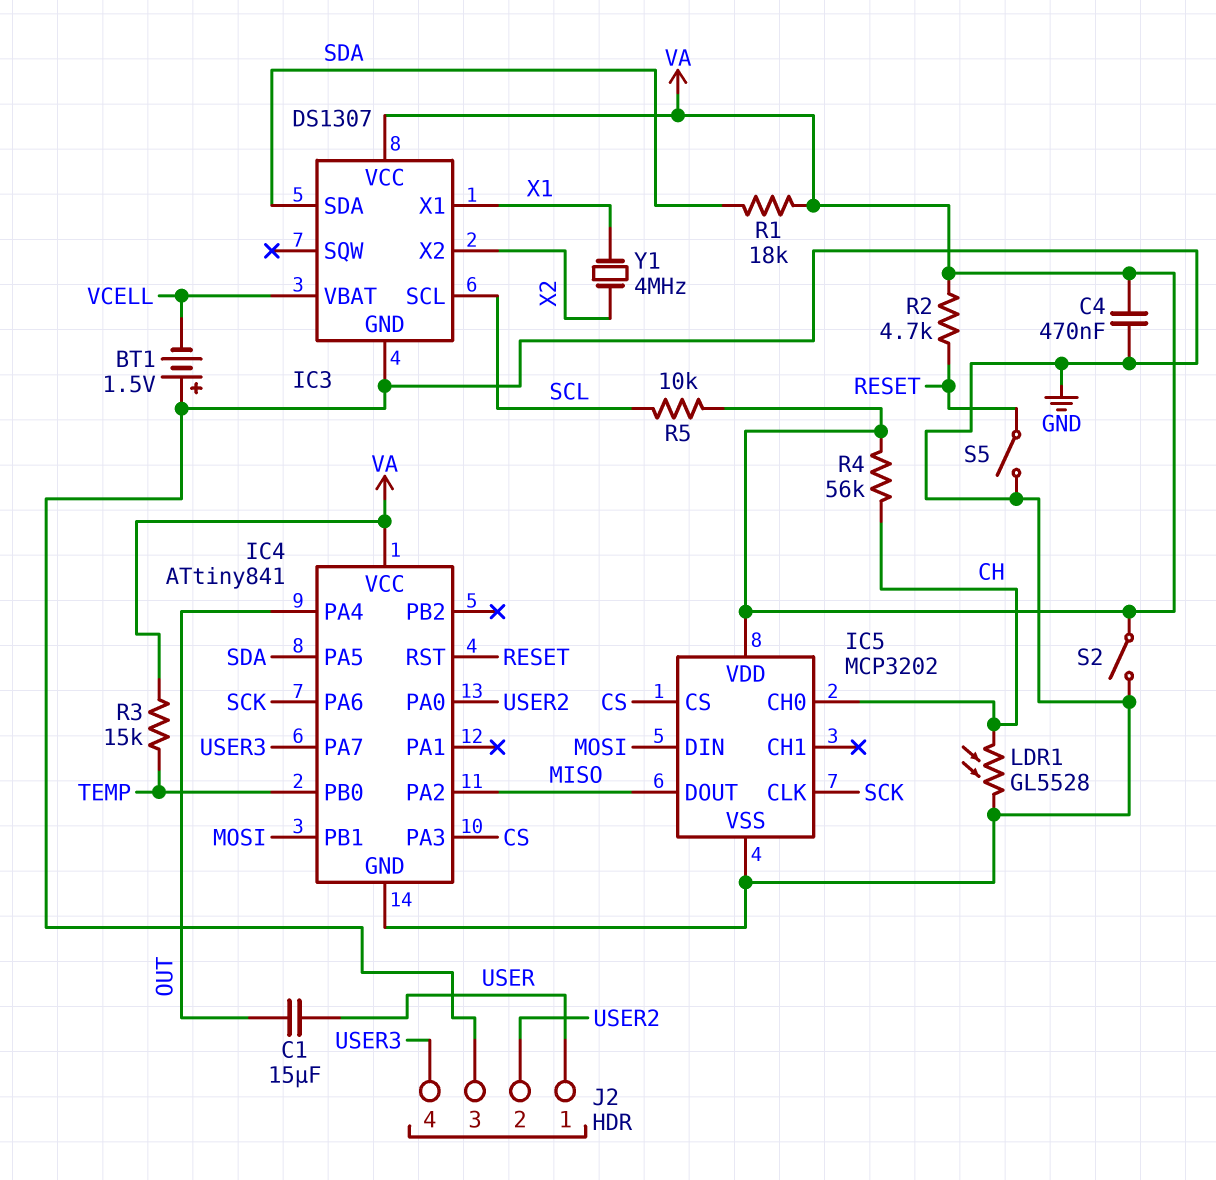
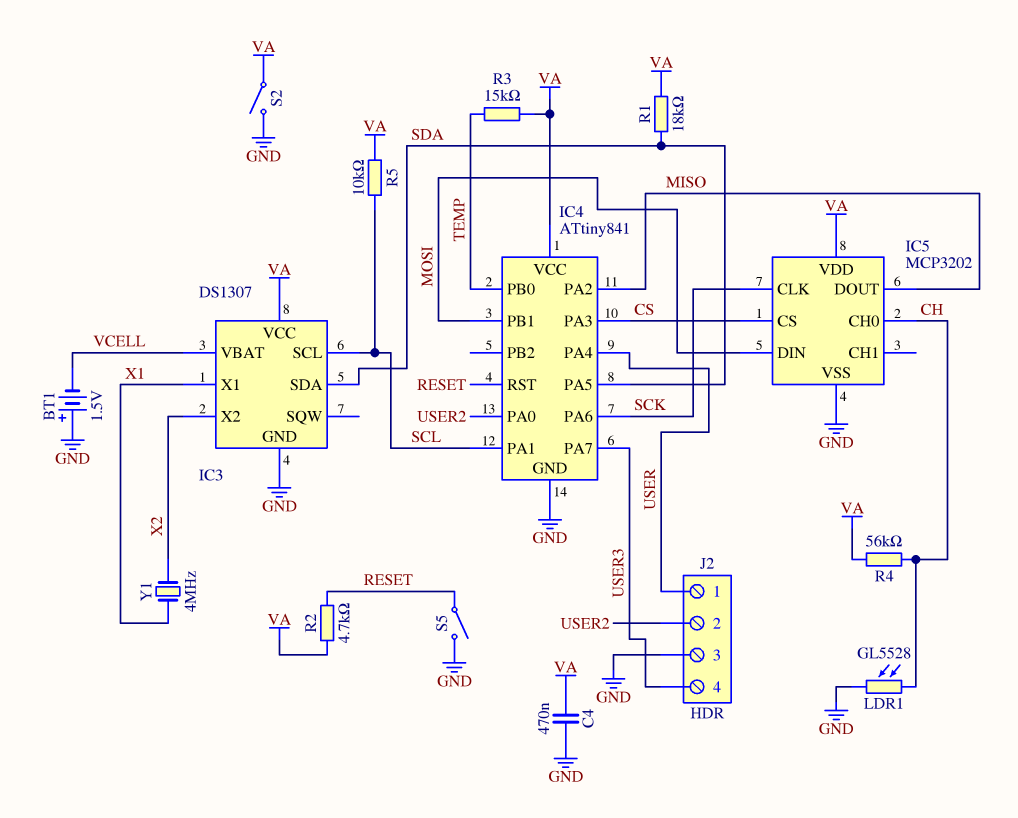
C1: 15uF (OUT, USER) -> none
IC4 pin PA1: none -> SCL
IC4 pin PA4: OUT -> USER

